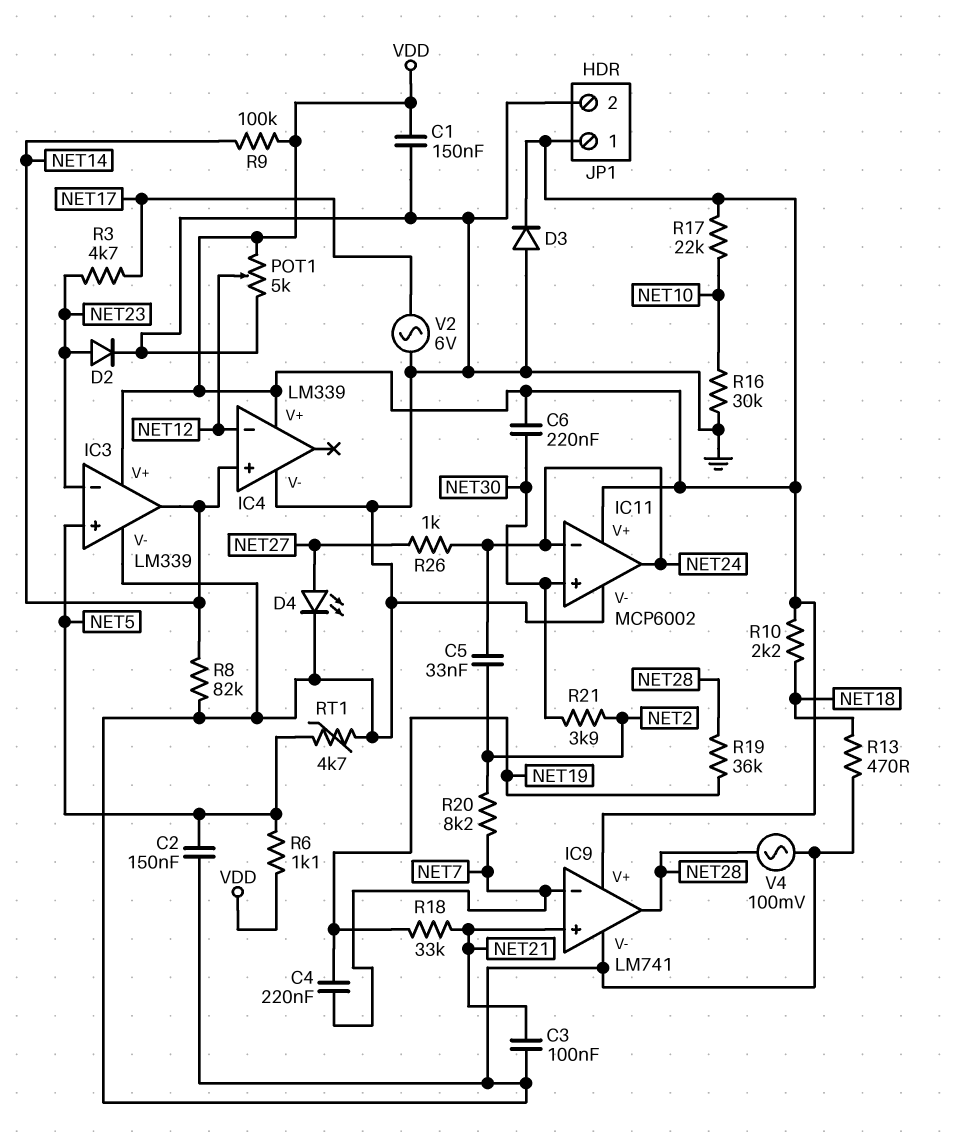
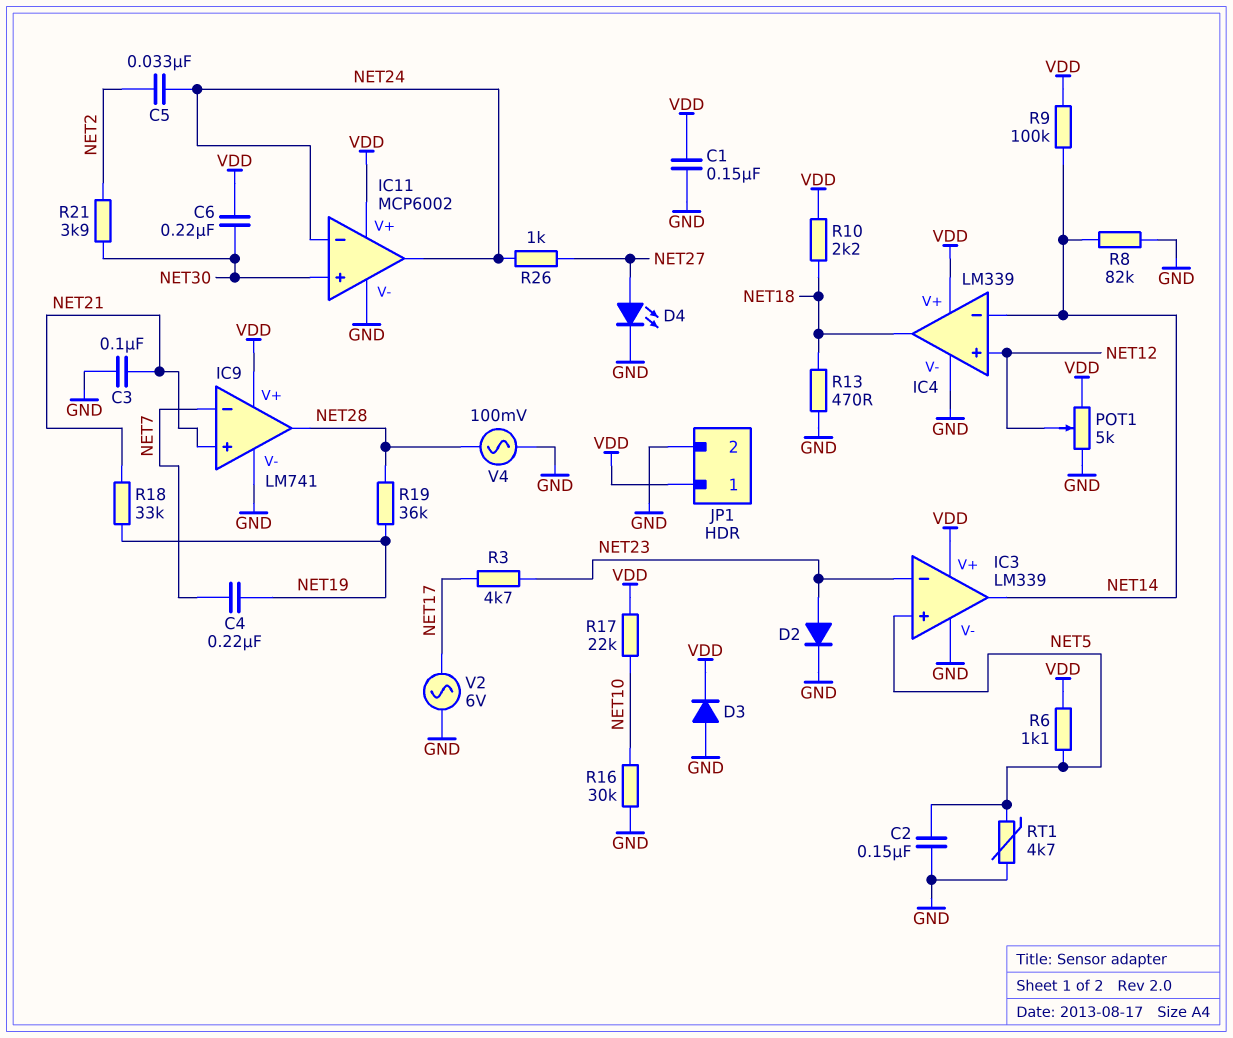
IC4 pin in+: NET14 -> NET12
IC4 pin in-: NET12 -> NET14
IC4 pin out: none -> NET18
R20: 8.2k (NET2, NET7) -> none

